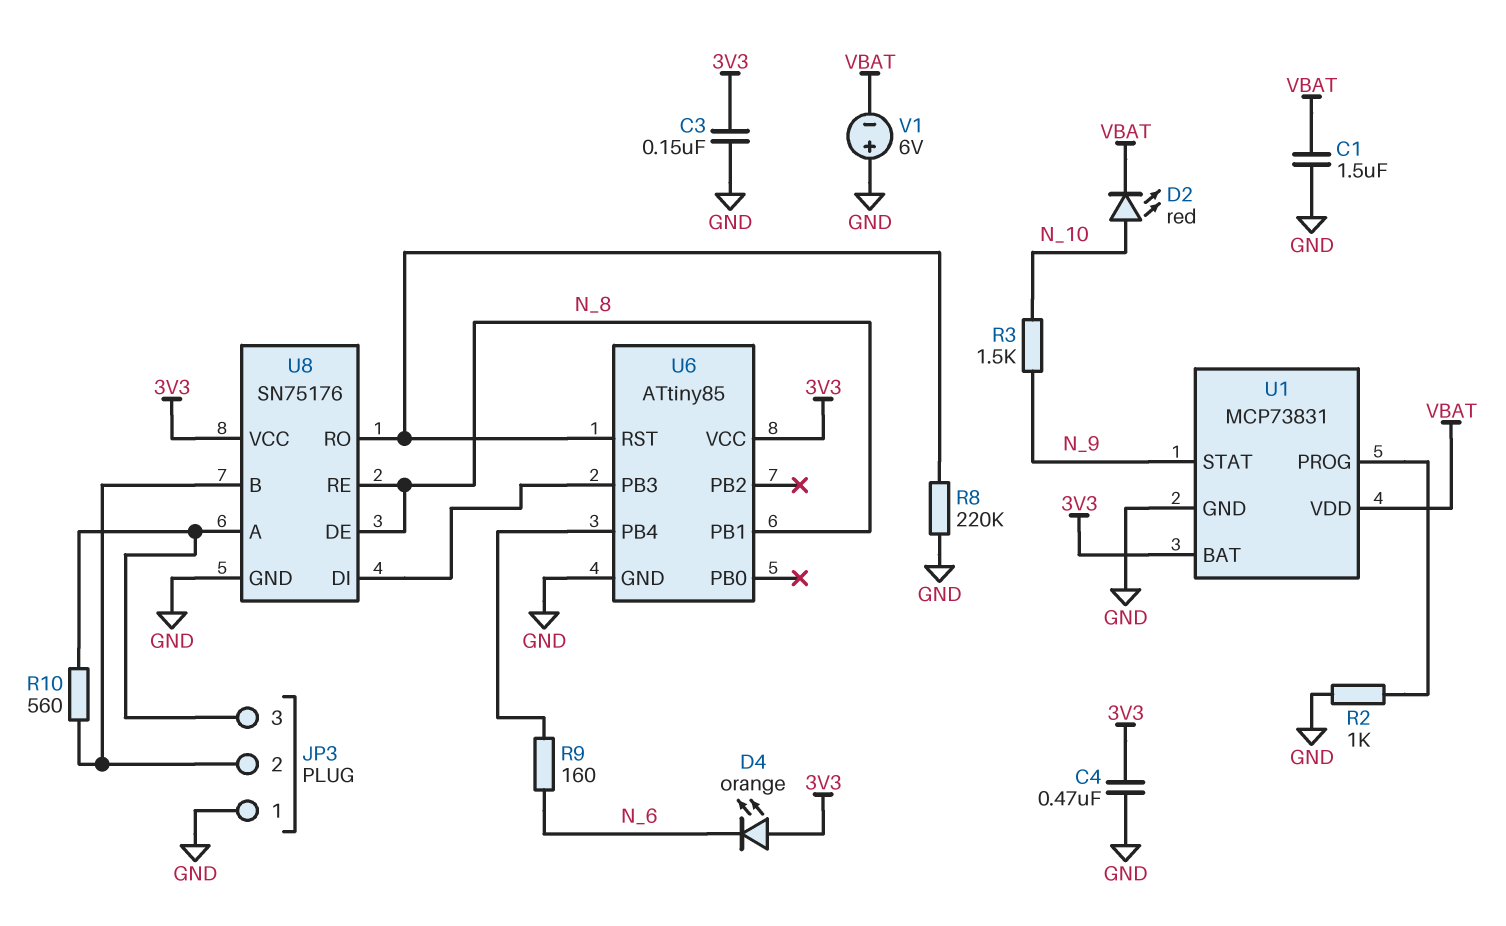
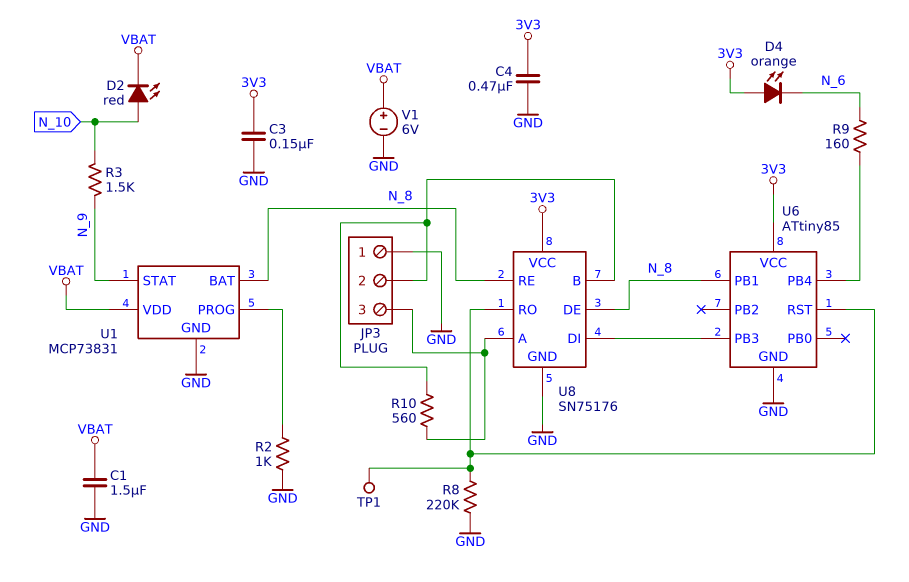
TP1: none -> test point (U6/RST)
U1 pin BAT: 3V3 -> N_8
V1: 6V (plus GND, minus VBAT) -> 6V (plus VBAT, minus GND)

